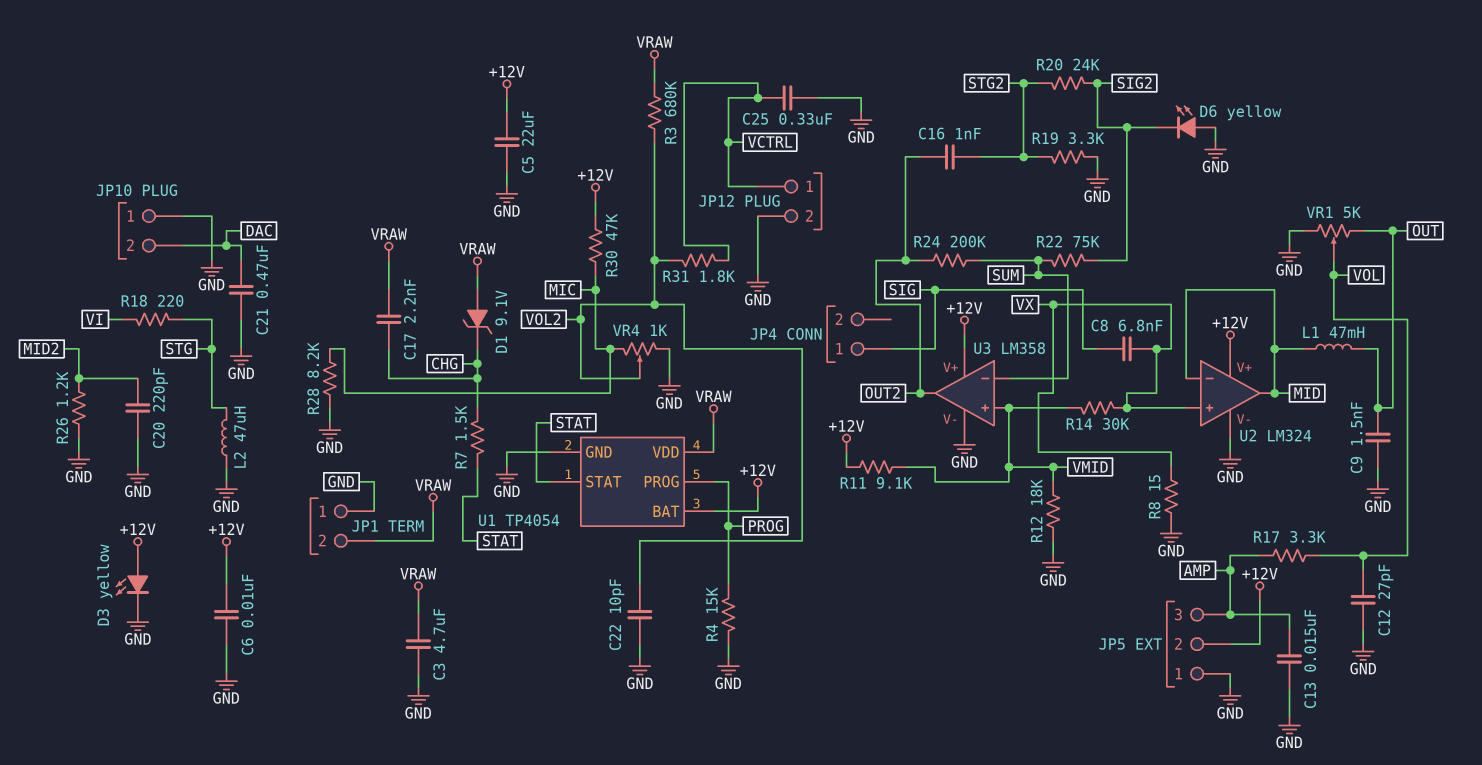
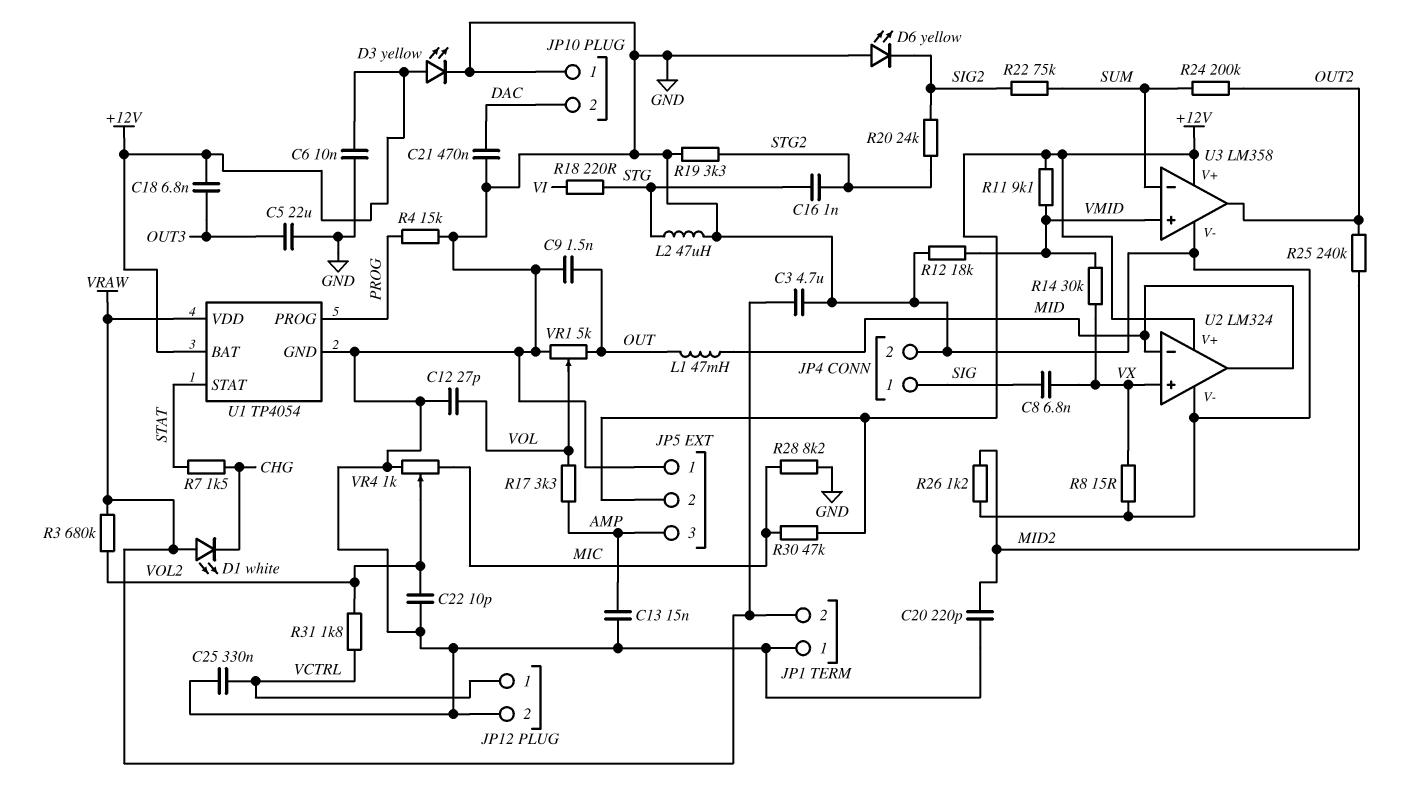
C5: 22uF (+12V, GND) -> 22uF (GND, OUT3)
C16: 1nF (OUT2, STG2) -> 1nF (STG, STG2)
C17: 2.2nF (CHG, VRAW) -> none
C18: none -> 6.8nF (+12V, OUT3)
D1: zener 9.1V (A VRAW, K CHG) -> LED white (A VRAW, K CHG)
JP4 pin 2: none -> GND
R25: none -> 240k (MID2, OUT2)

